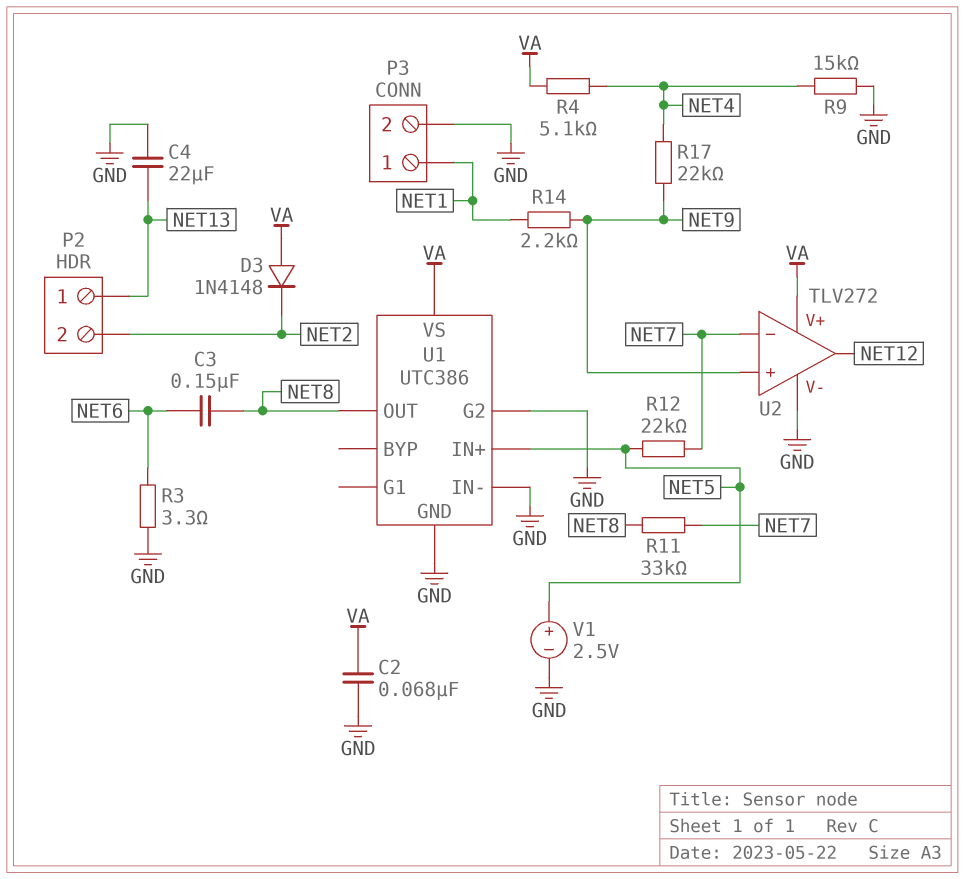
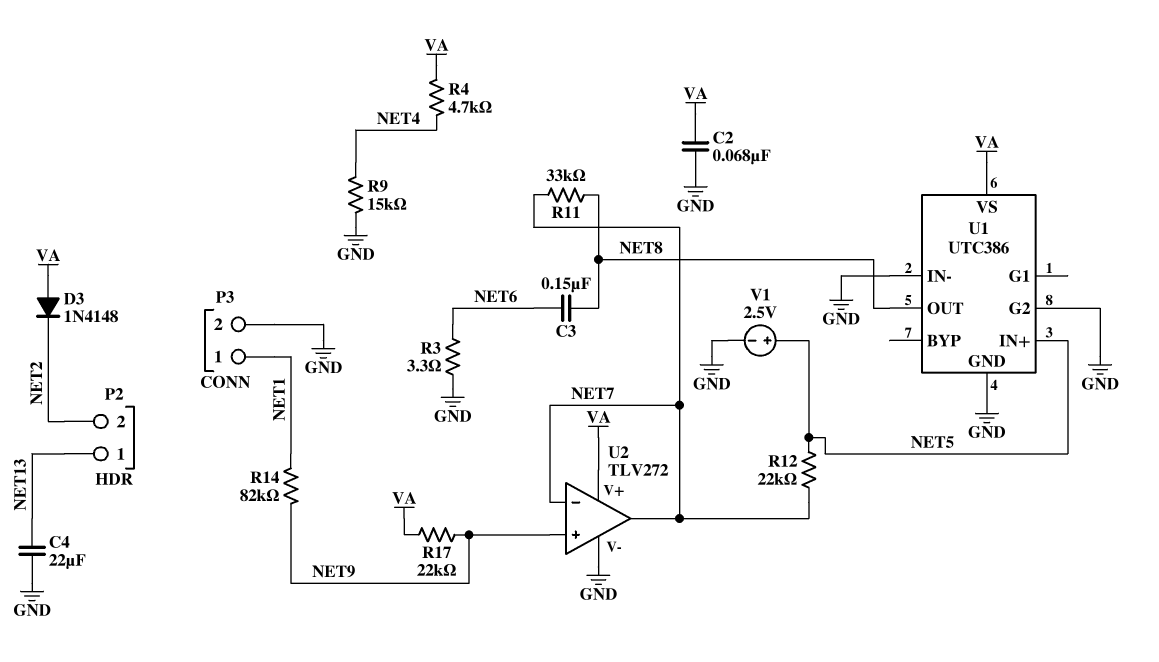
R4: 5.1k (NET4, VA) -> 4.7k (NET4, VA)
R14: 2.2k (NET1, NET9) -> 82k (NET1, NET9)
R17: 22k (NET4, NET9) -> 22k (NET9, VA)
U2 pin out: NET12 -> NET7

